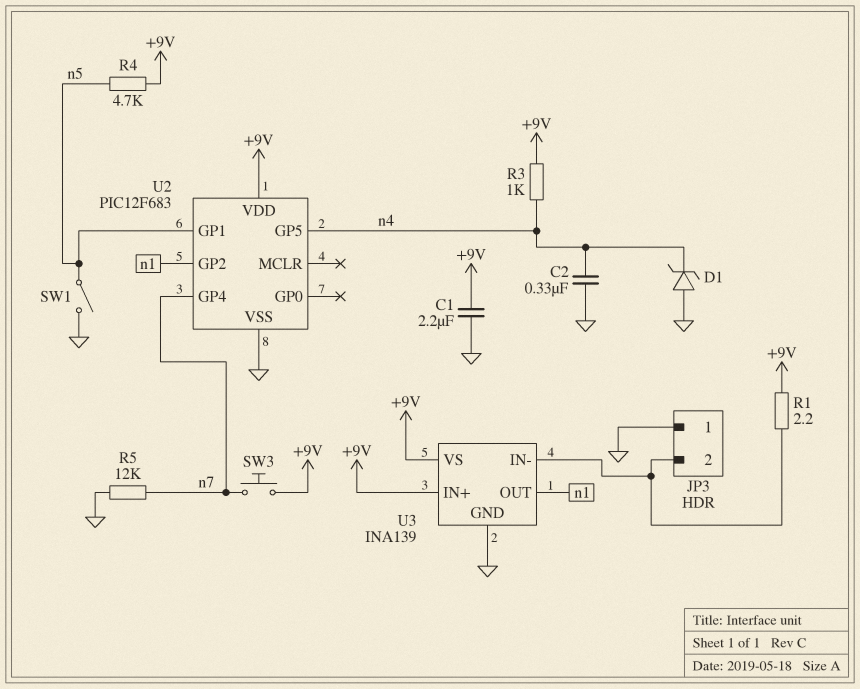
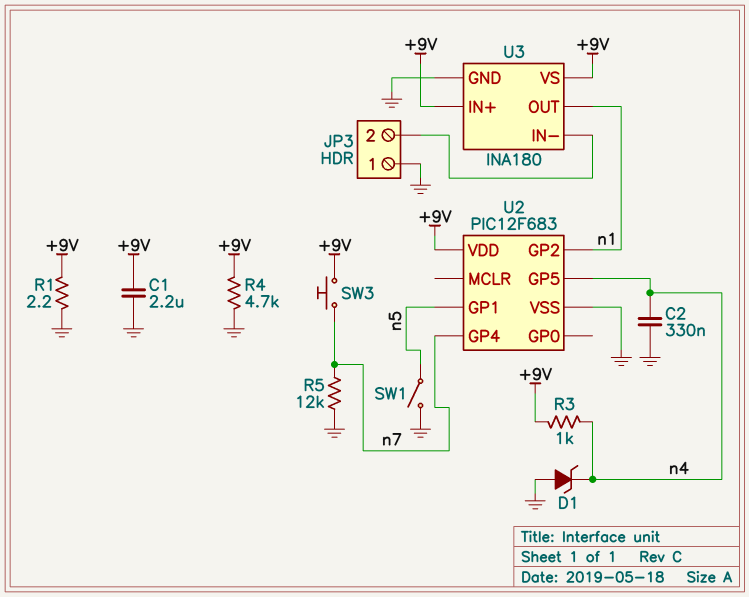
R1: 2.2 (+9V, JP3/2) -> 2.2 (+9V, GND)
R4: 4.7k (+9V, n5) -> 4.7k (+9V, GND)
U3: INA139 -> INA180

